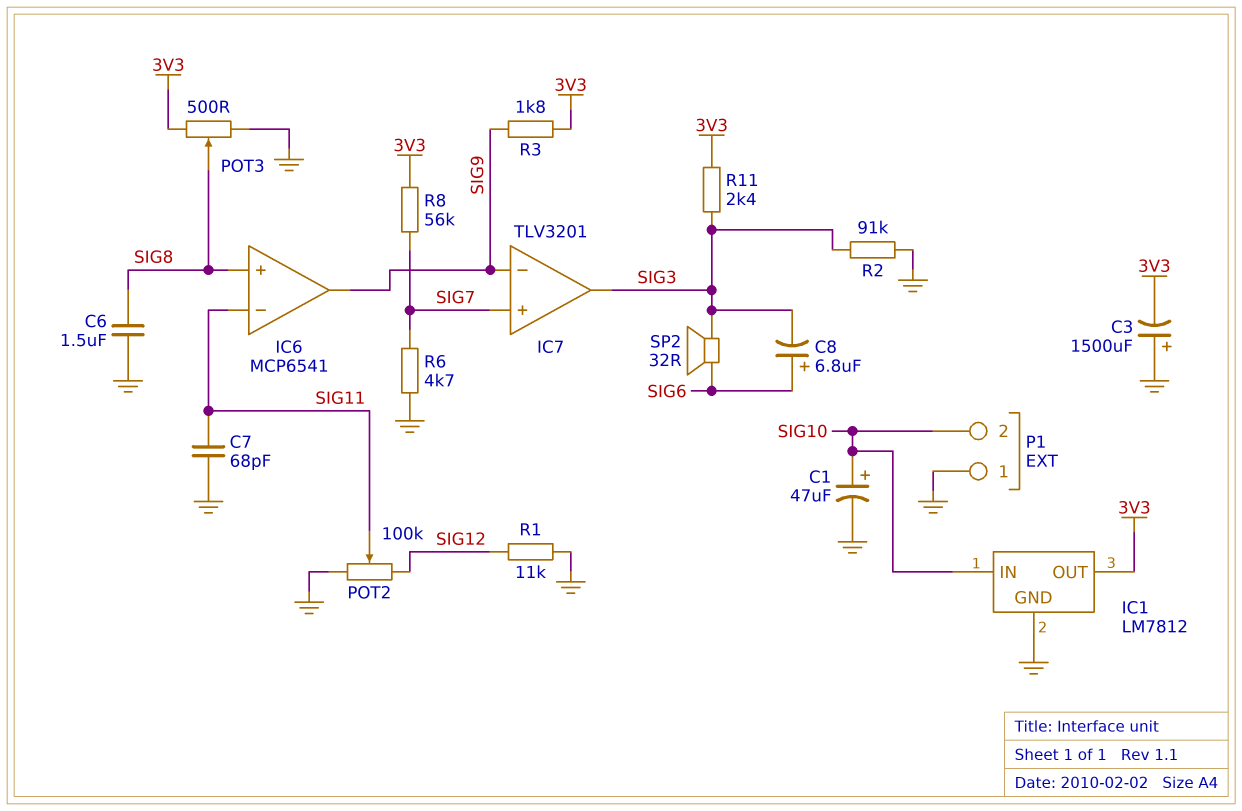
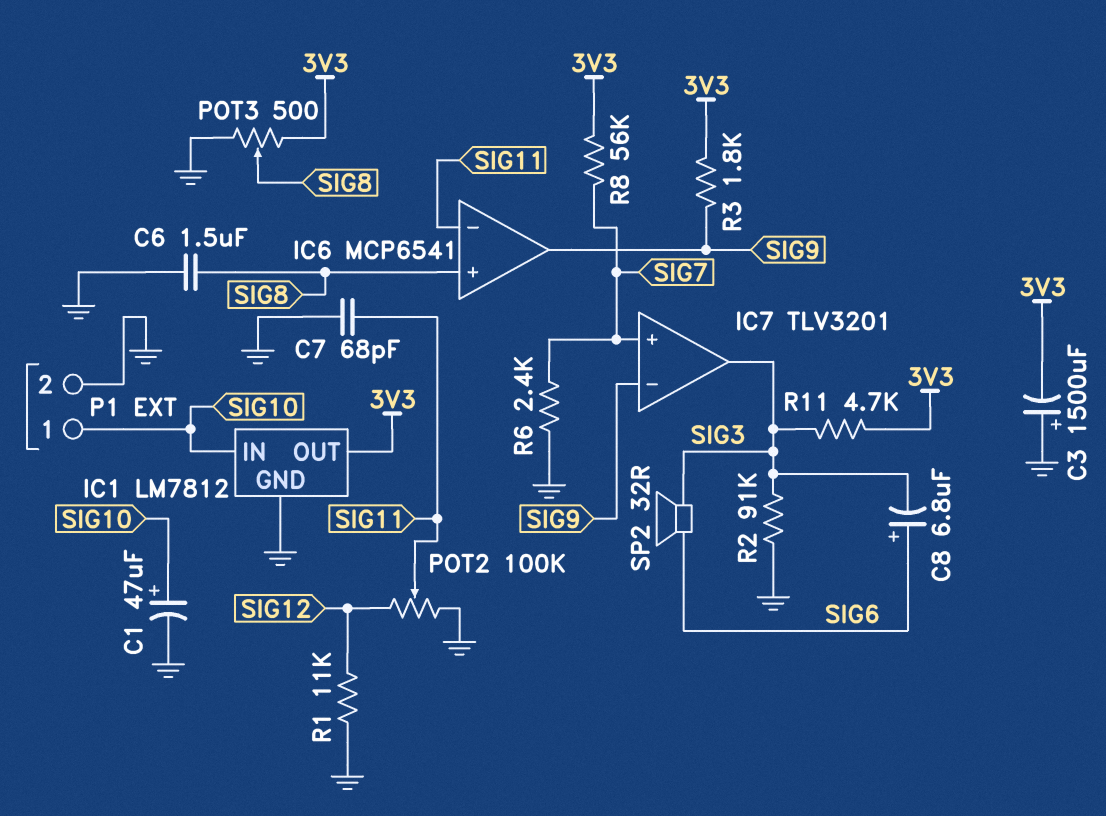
P1 pin 1: GND -> SIG10
P1 pin 2: SIG10 -> GND
R6: 4.7k (GND, SIG7) -> 2.4k (GND, SIG7)
R11: 2.4k (3V3, SIG3) -> 4.7k (3V3, SIG3)

